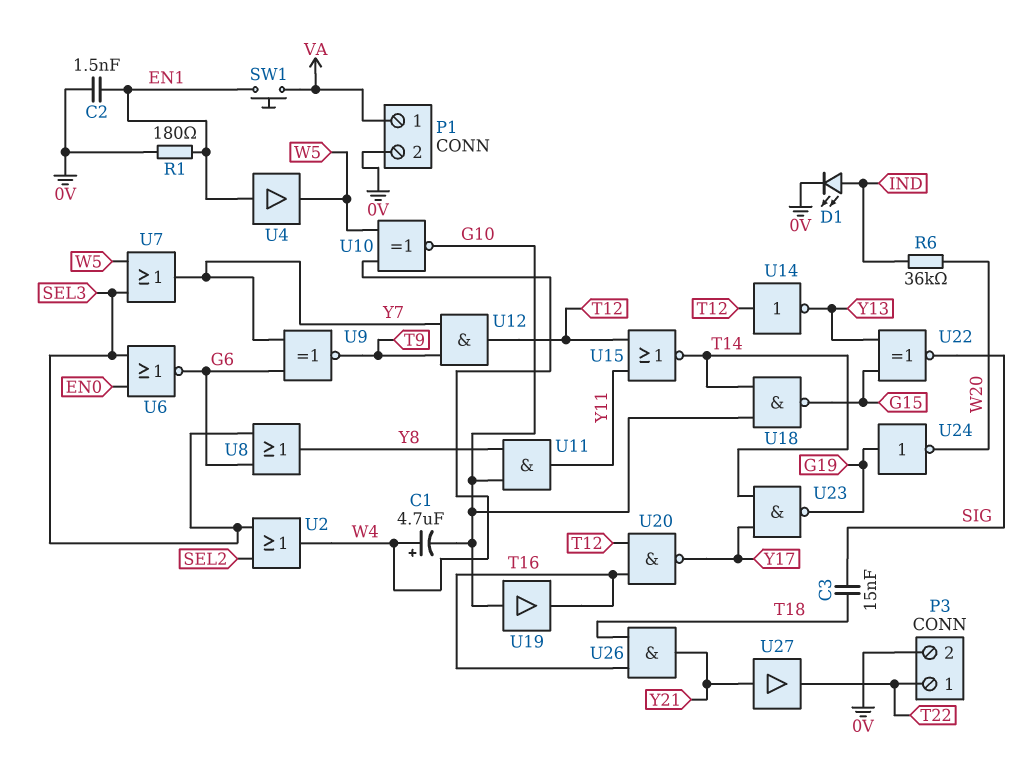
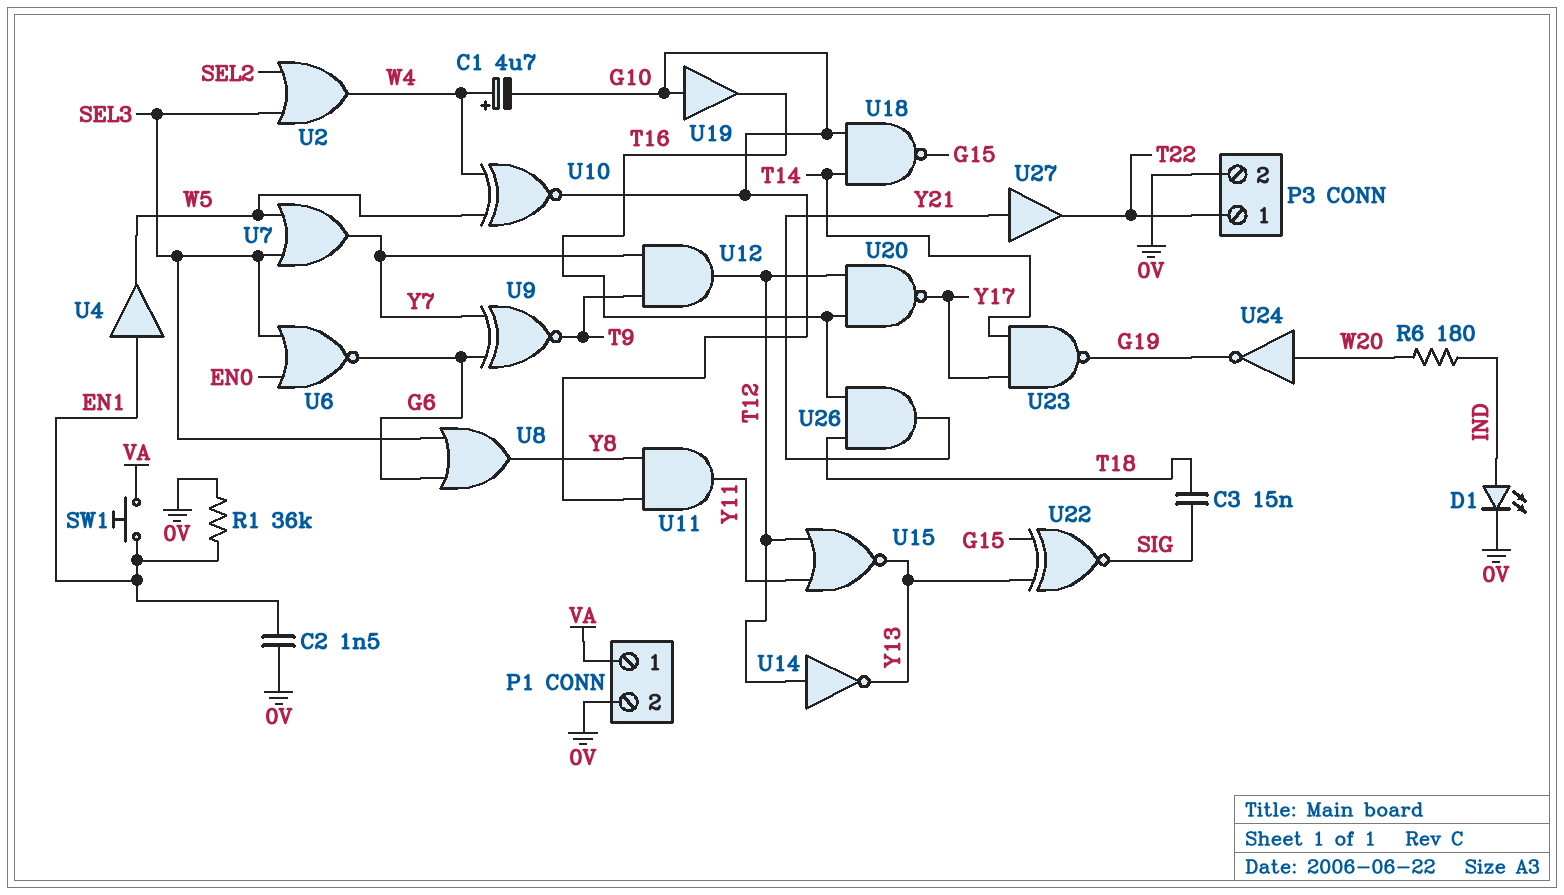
R1: 180 (0V, EN1) -> 36k (0V, EN1)
R6: 36k (IND, W20) -> 180 (IND, W20)
U15: NOR (in T12, in Y11, out T14) -> NOR (in T12, in Y11, out Y13)
U24: NOT (in G19, out W20) -> NOT (in W20, out G19)

